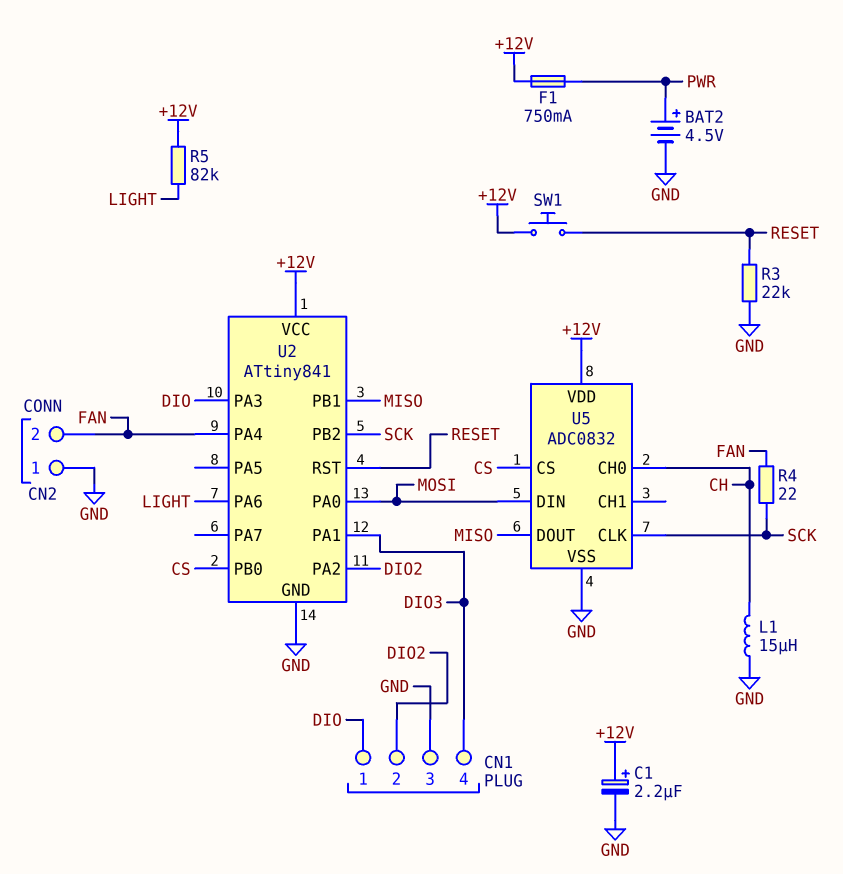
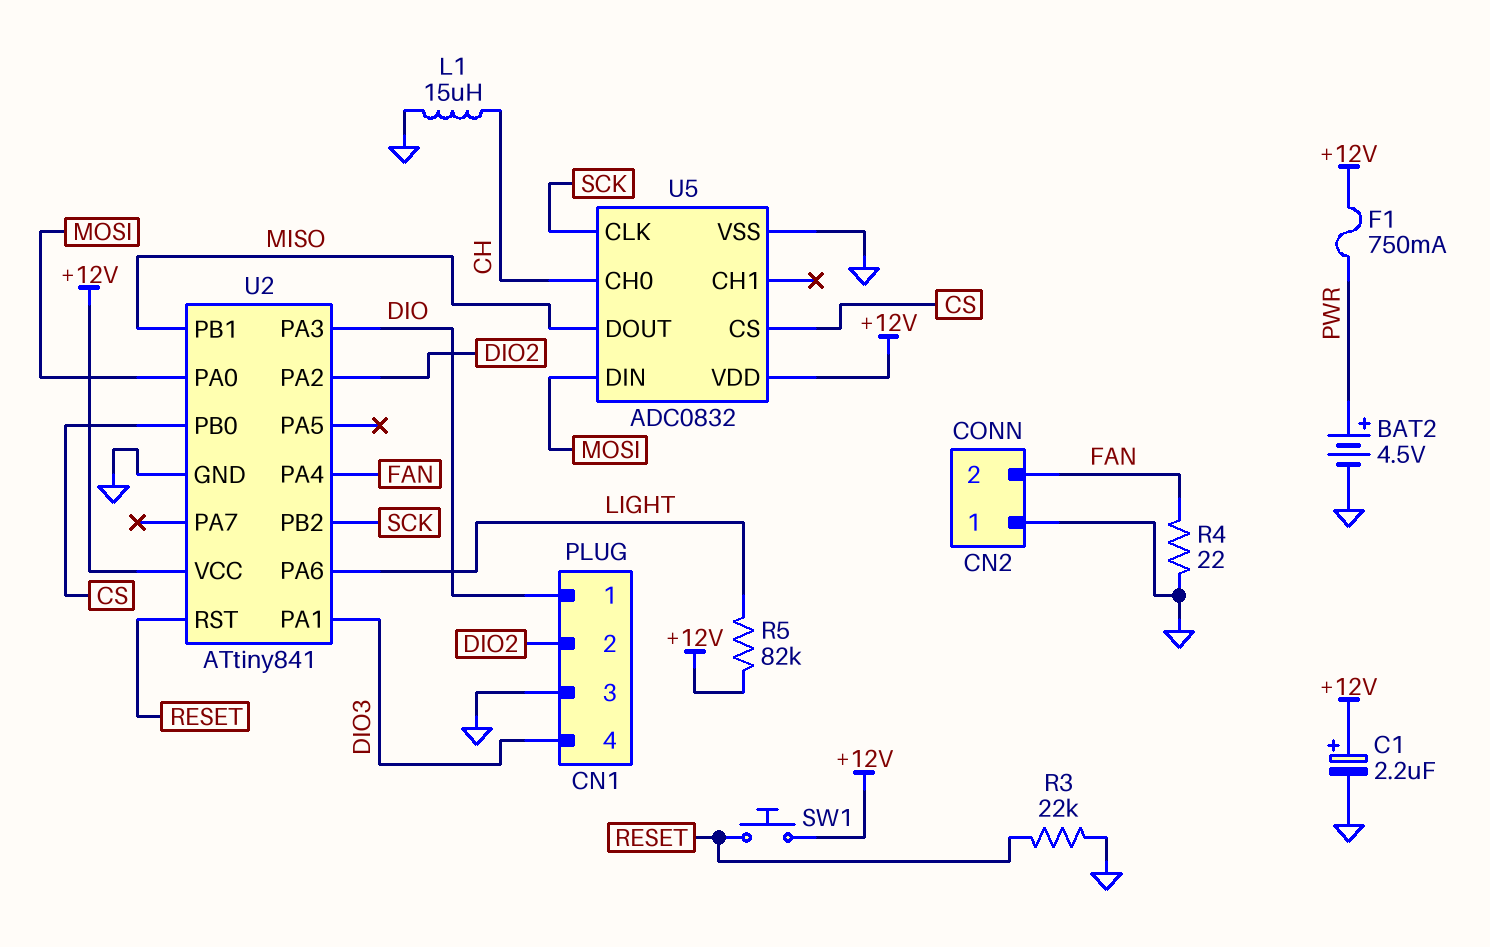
R4: 22 (FAN, SCK) -> 22 (FAN, GND)

